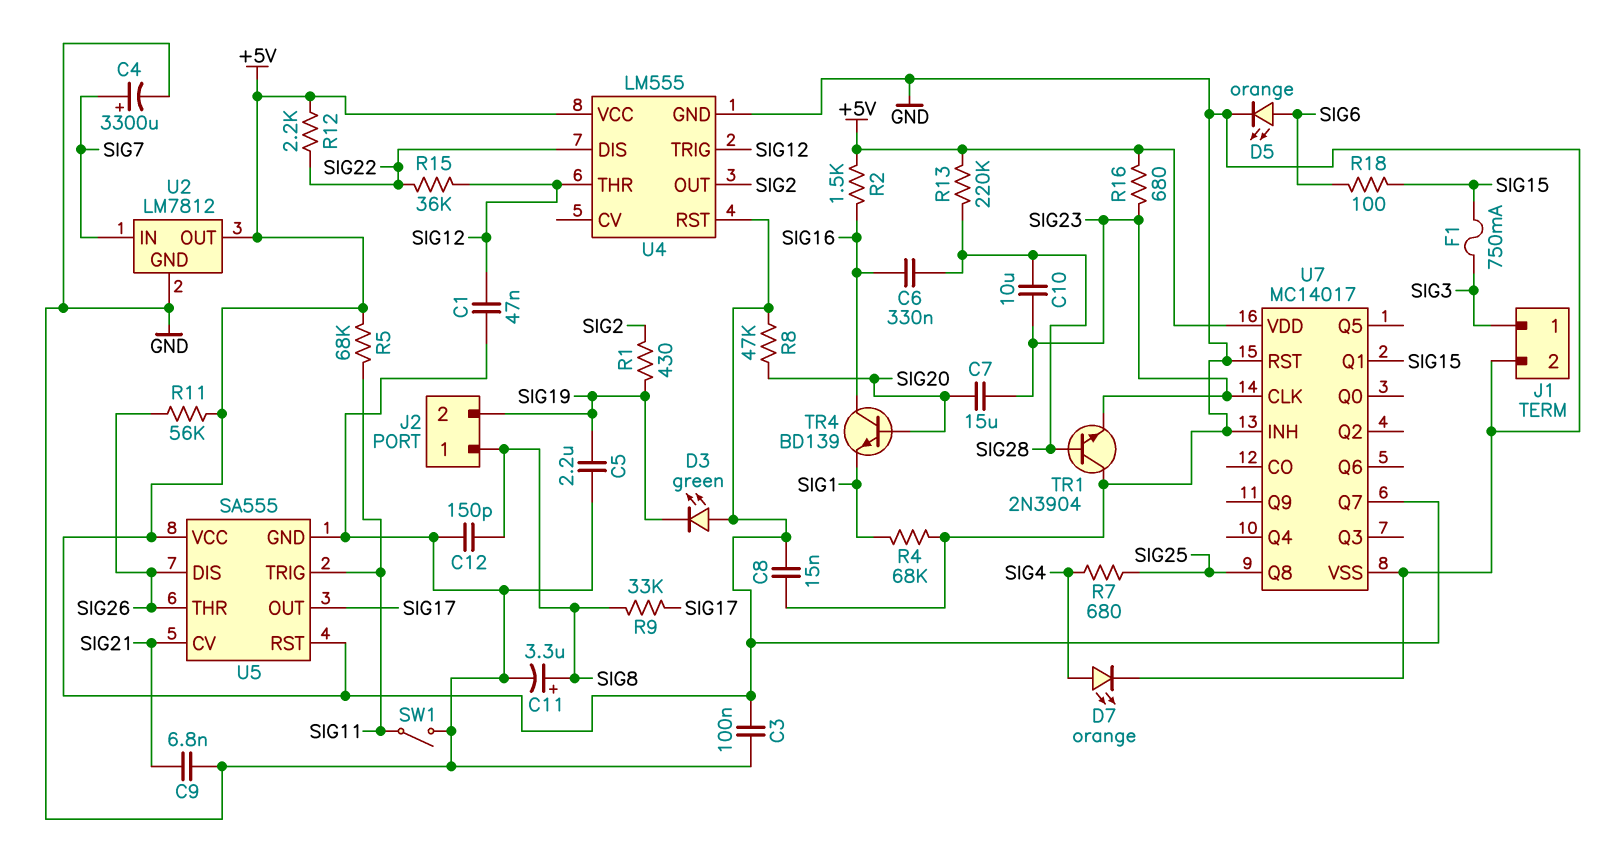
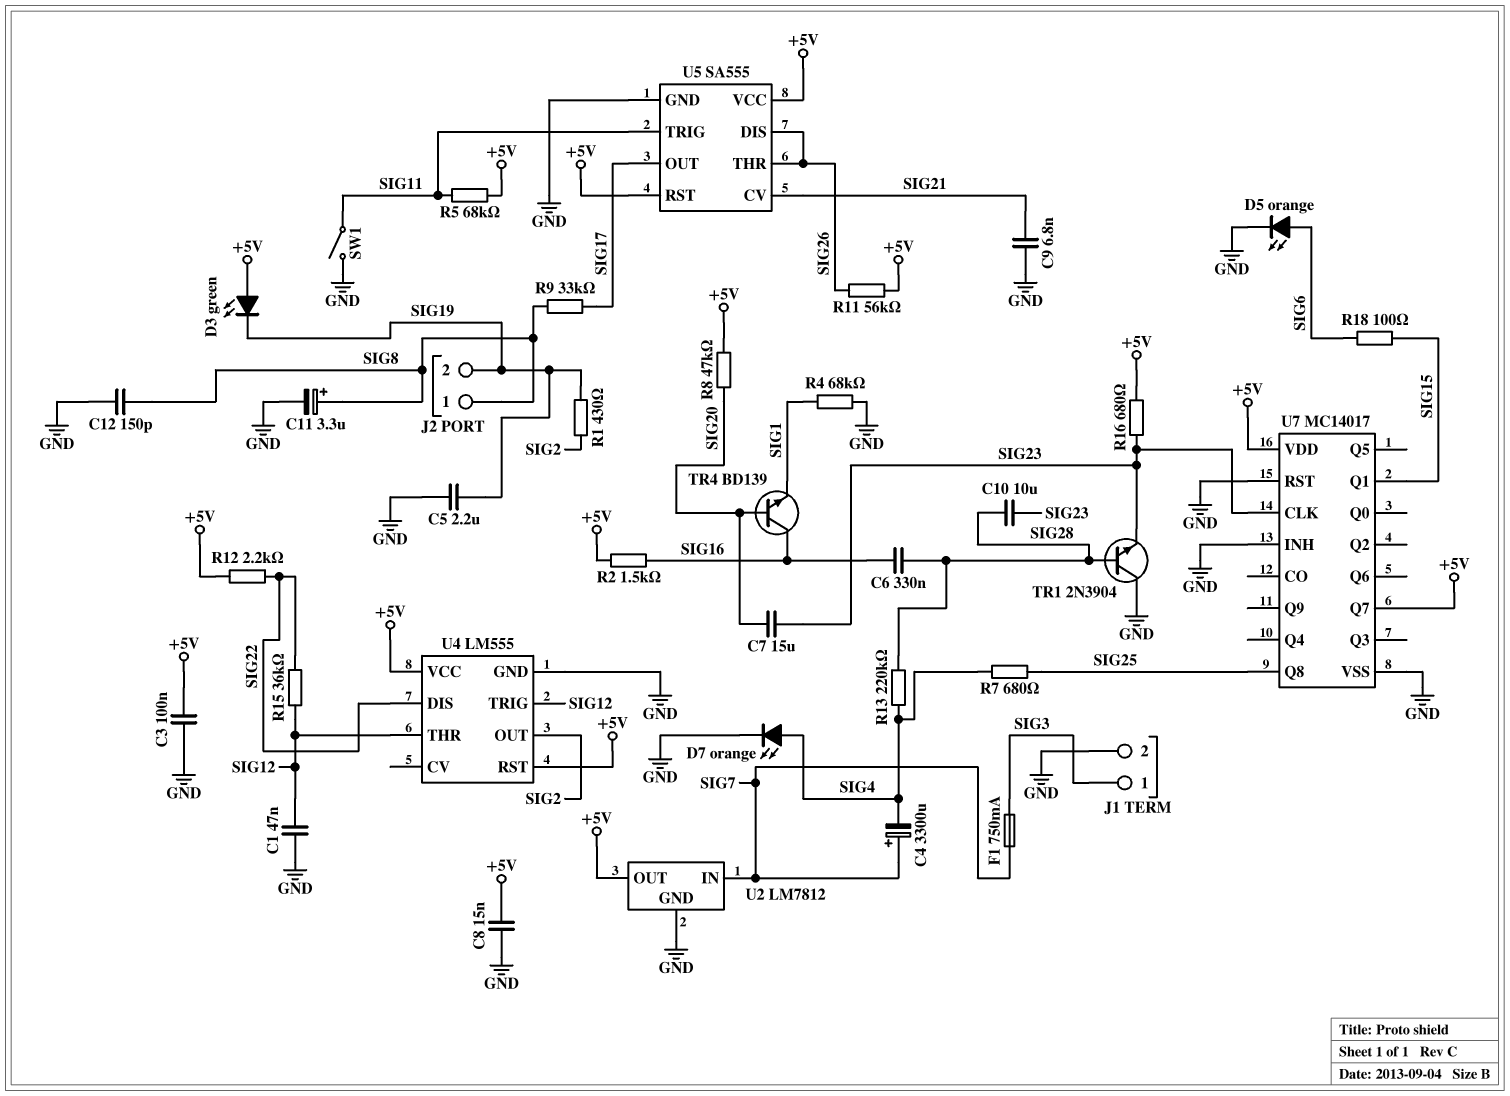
C4: 3300uF (plus SIG7, minus GND) -> 3300uF (plus SIG7, minus SIG4)
F1: 750mA (SIG3, SIG15) -> 750mA (SIG3, SIG7)
R13: 220k (+5V, SIG28) -> 220k (SIG4, SIG28)

